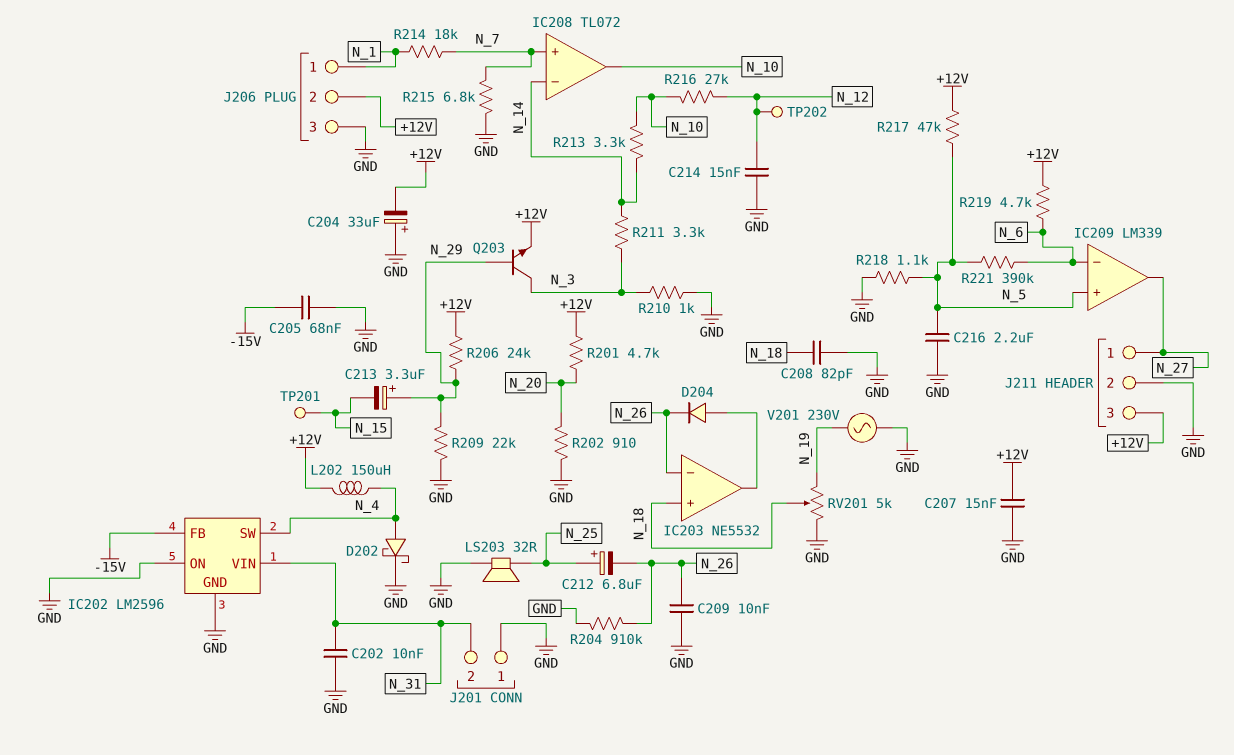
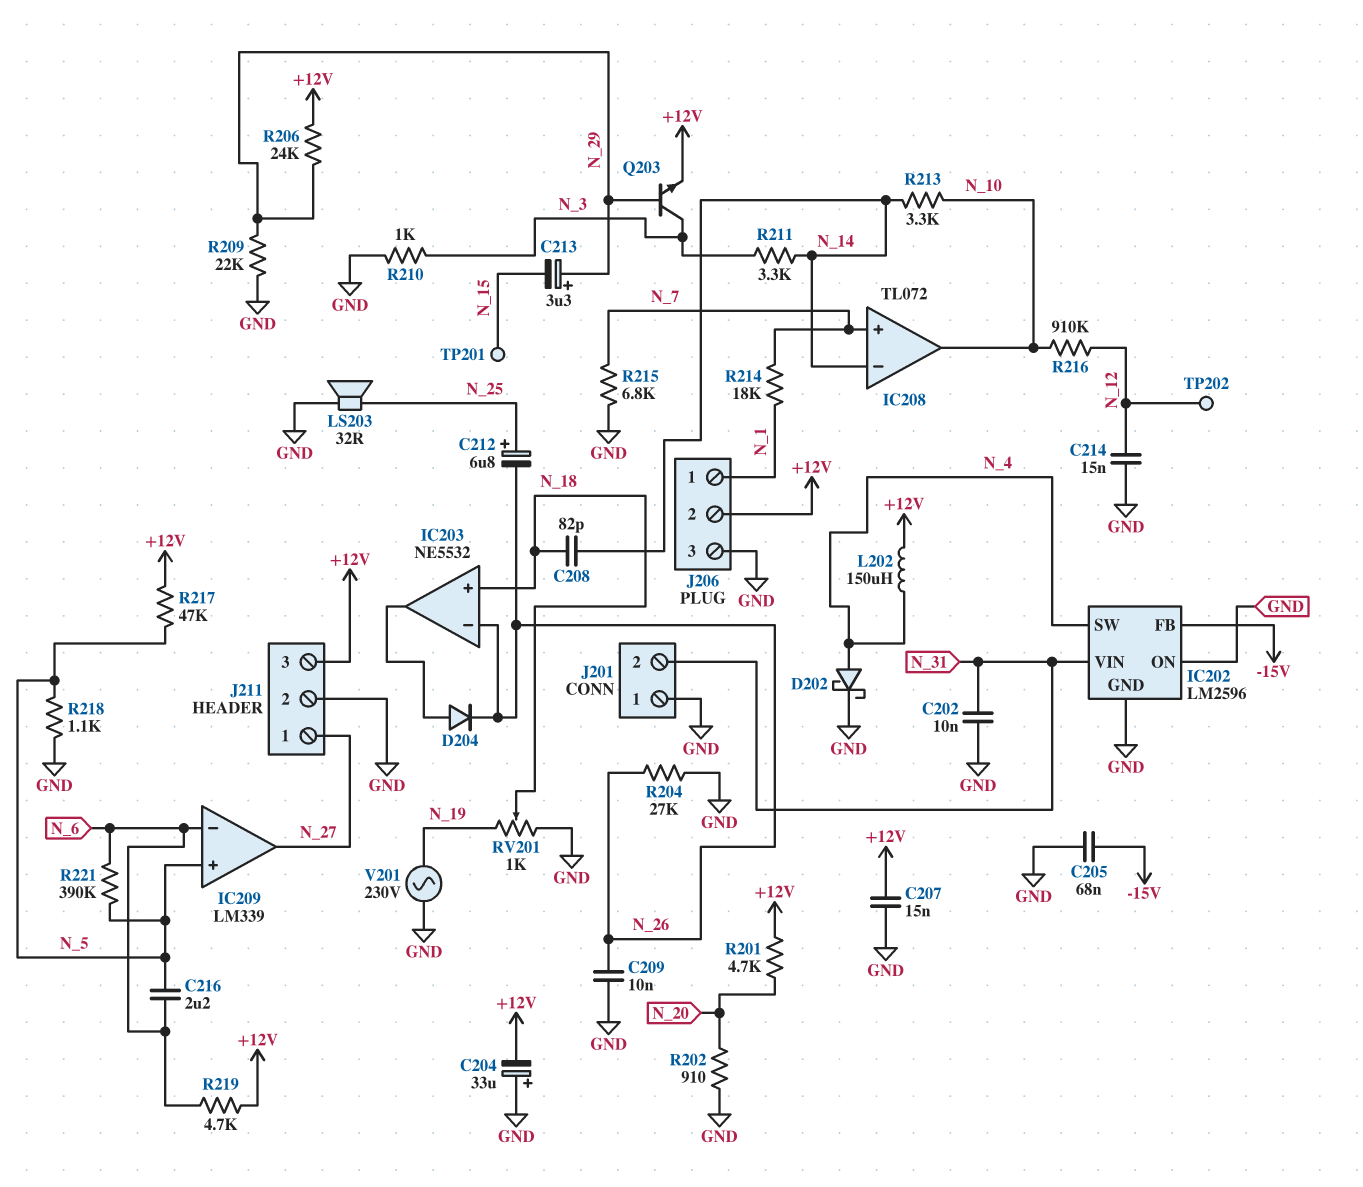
C208: 82pF (GND, N_18) -> 82pF (N_14, N_18)
C216: 2.2uF (GND, N_5) -> 2.2uF (N_5, N_6)
R204: 910k (GND, N_26) -> 27k (GND, N_26)
R216: 27k (N_10, N_12) -> 910k (N_10, N_12)
RV201: 5k (GND, N_19, wiper N_18) -> 1k (GND, N_19, wiper N_18)

